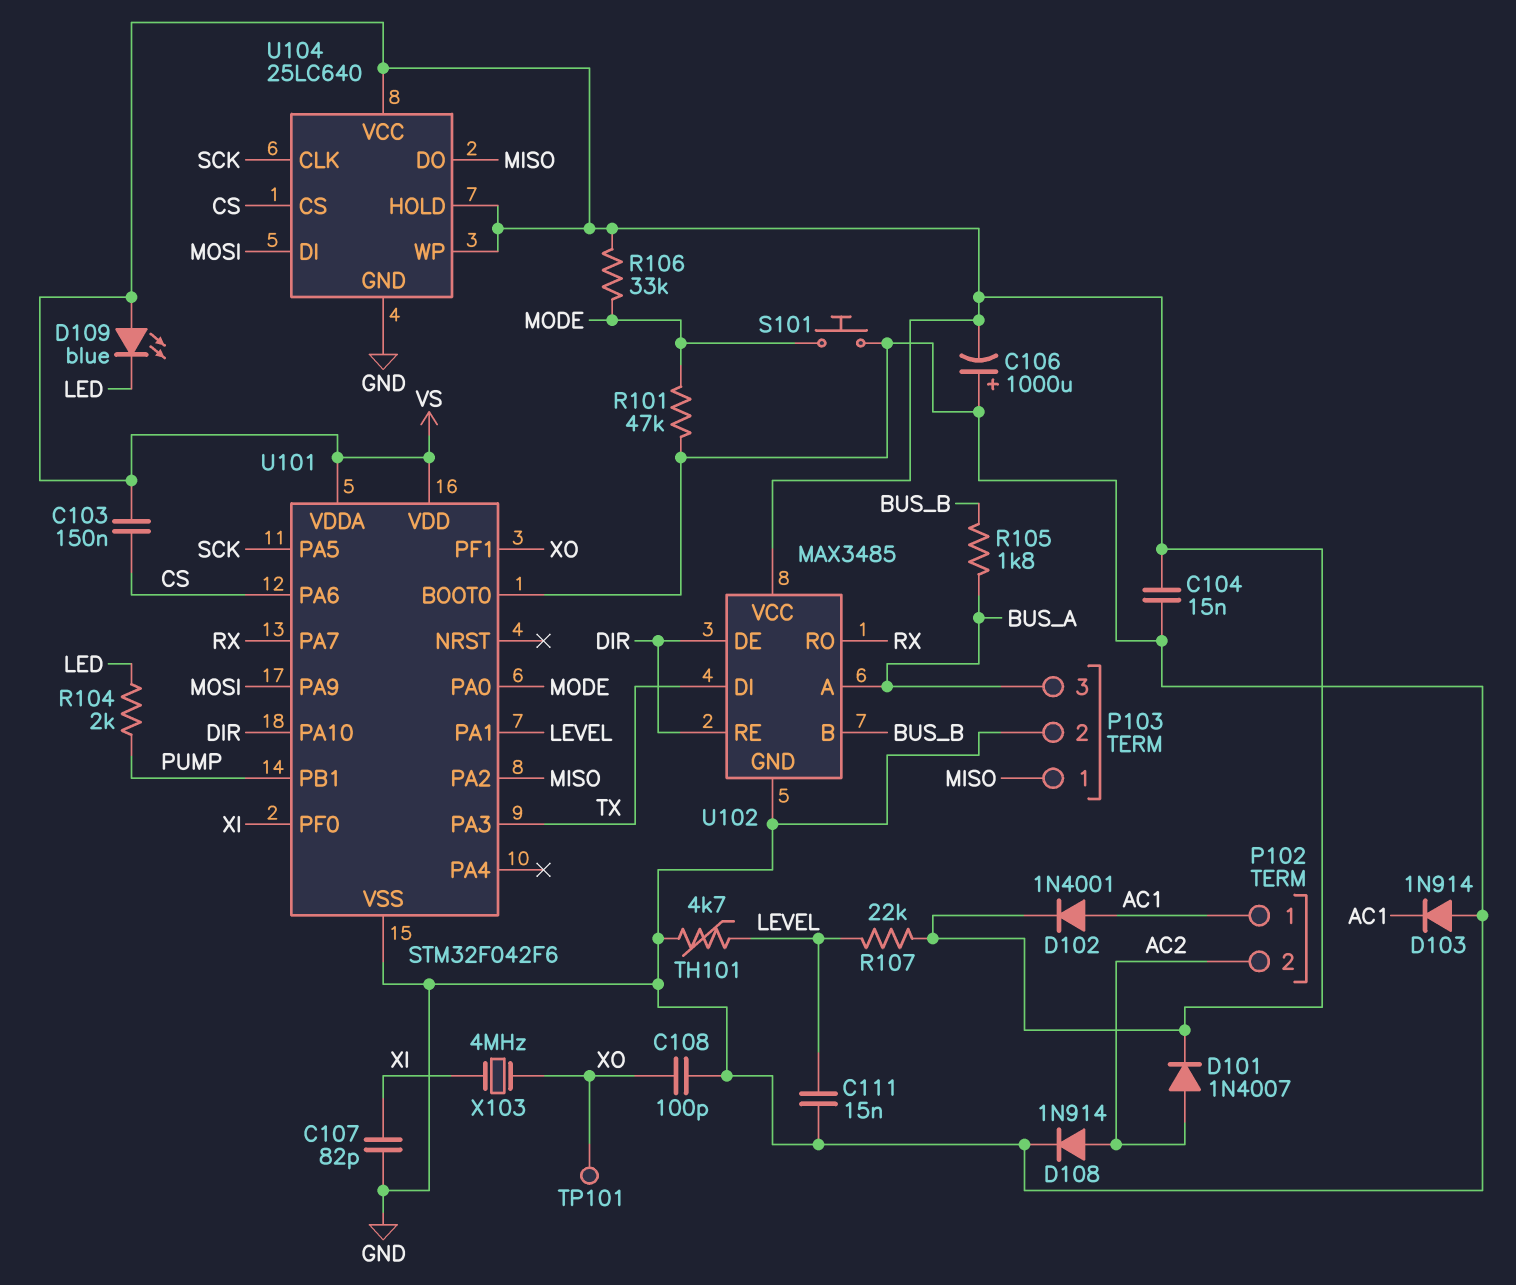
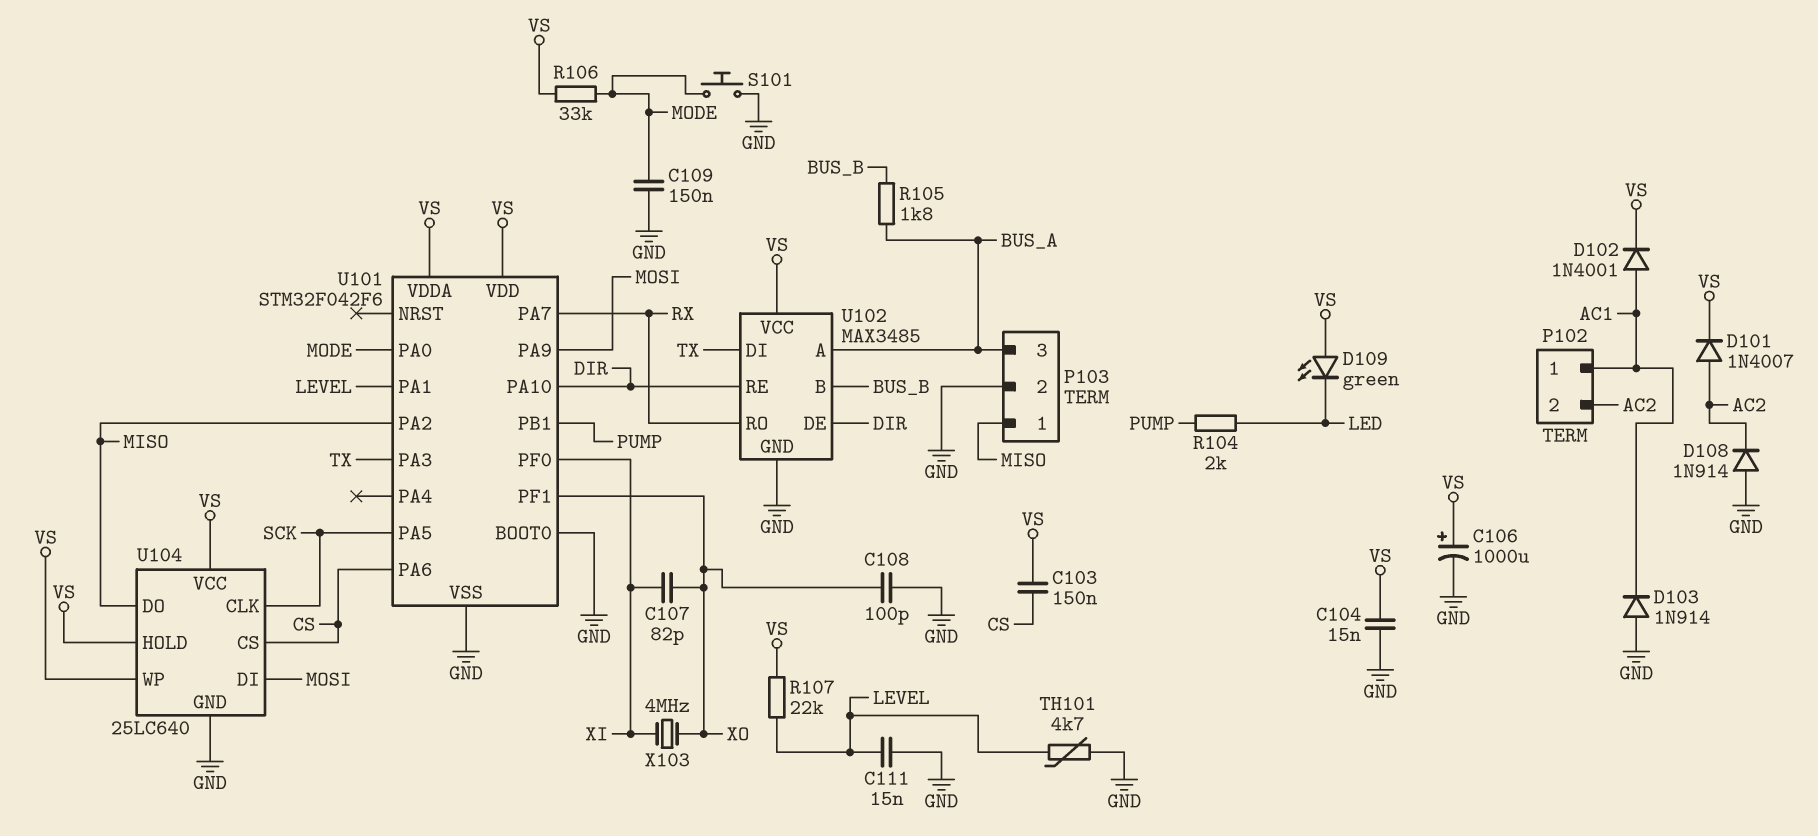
C106: 1000uF (plus GND, minus VS) -> 1000uF (plus VS, minus GND)
C107: 82pF (GND, XI) -> 82pF (XI, XO)
C109: none -> 150nF (GND, MODE)
D108: diode 1N914 (A AC2, K GND) -> diode 1N914 (A GND, K AC2)
D109: LED blue (A VS, K LED) -> LED green (A VS, K LED)
R101: 47k (GND, MODE) -> none
TP101: test point (XO) -> none

